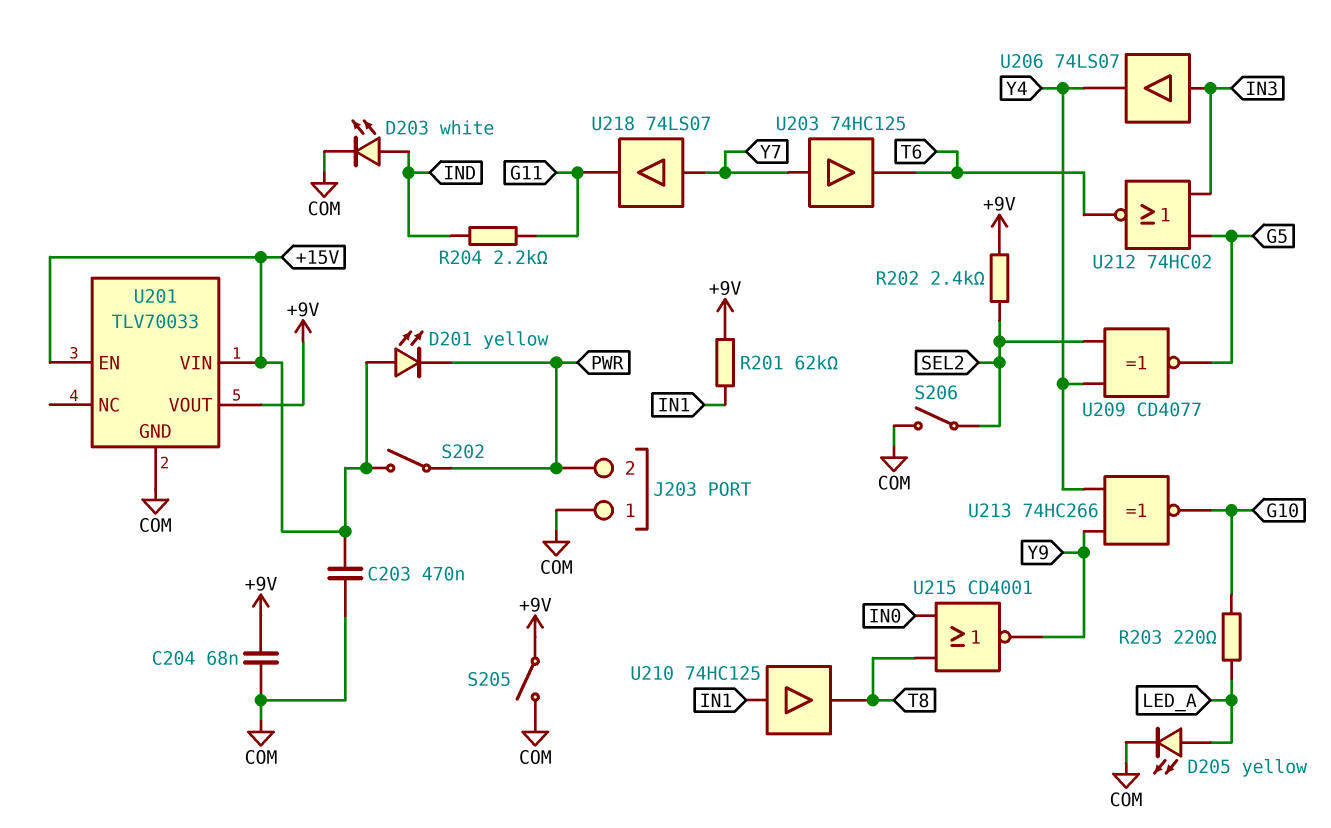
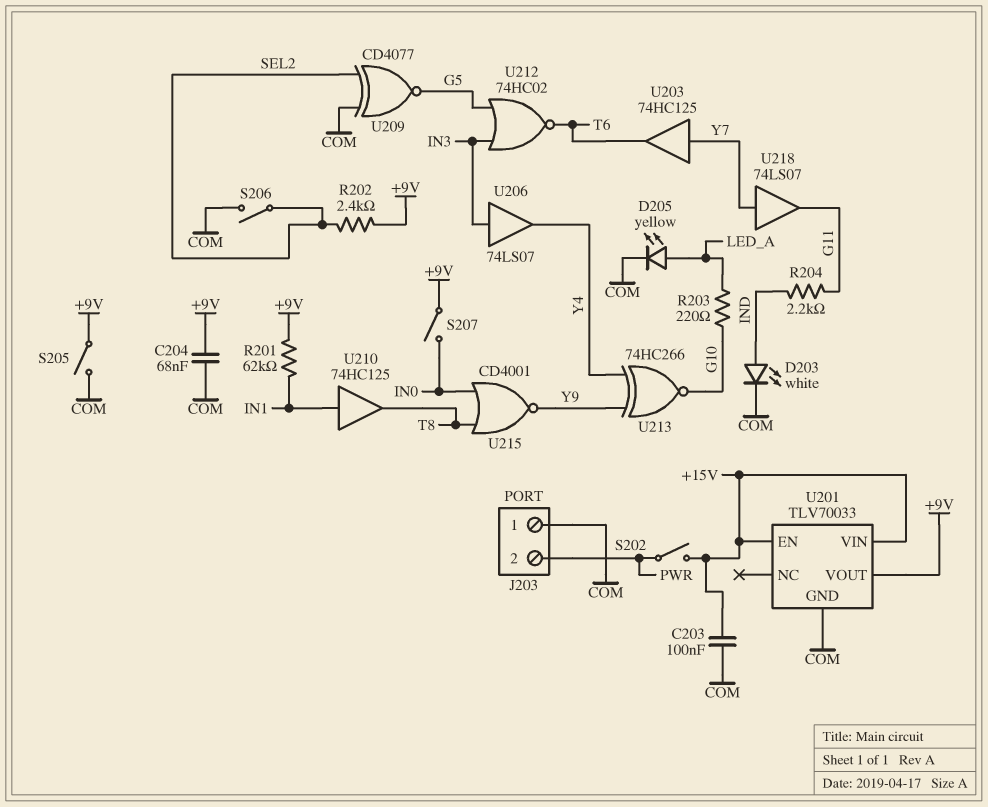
C203: 470nF (+15V, COM) -> 100nF (+15V, COM)
D201: LED yellow (A +15V, K PWR) -> none
S207: none -> switch (+9V, IN0)
U209: XNOR CD4077 (in SEL2, in Y4, out G5) -> XNOR CD4077 (in COM, in SEL2, out G5)

